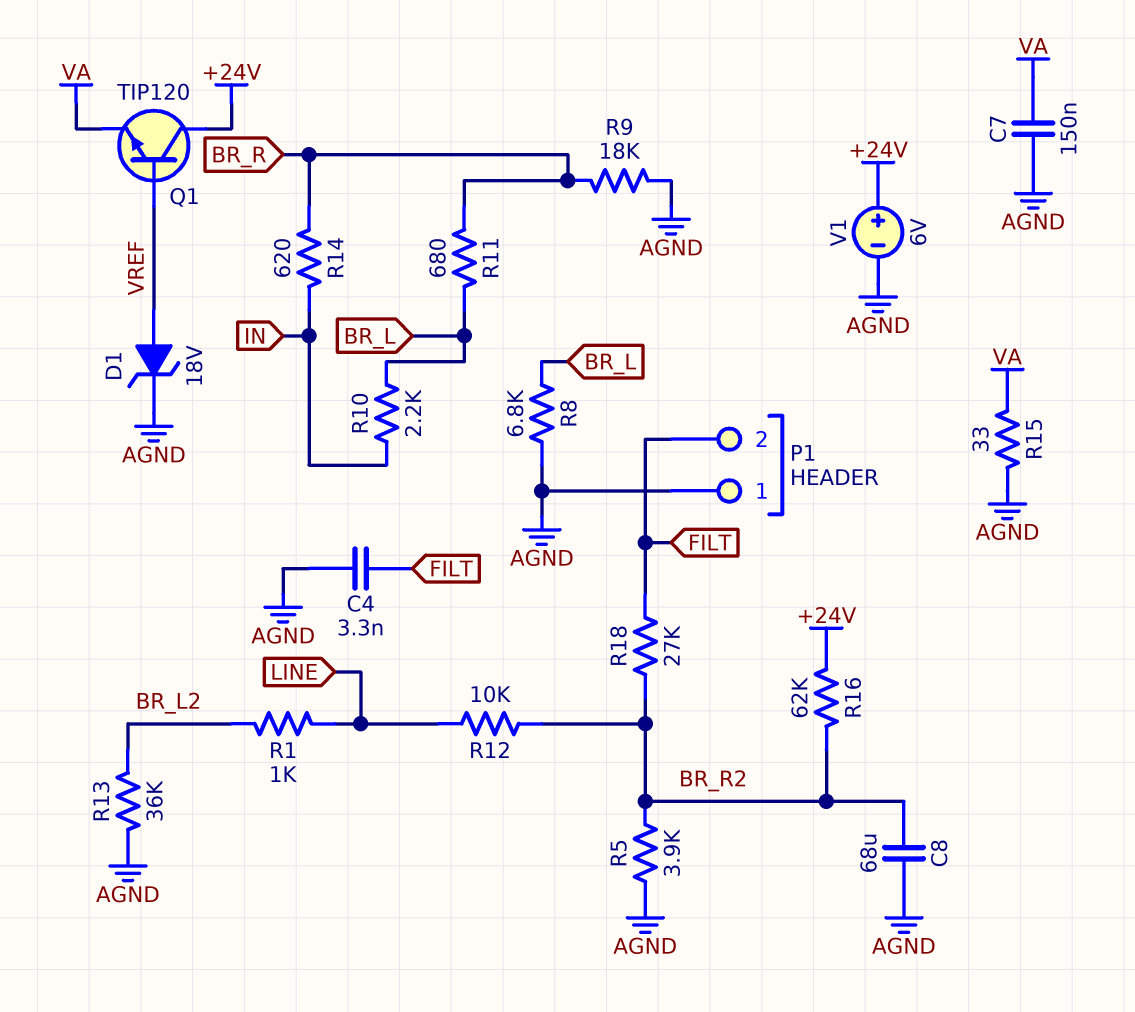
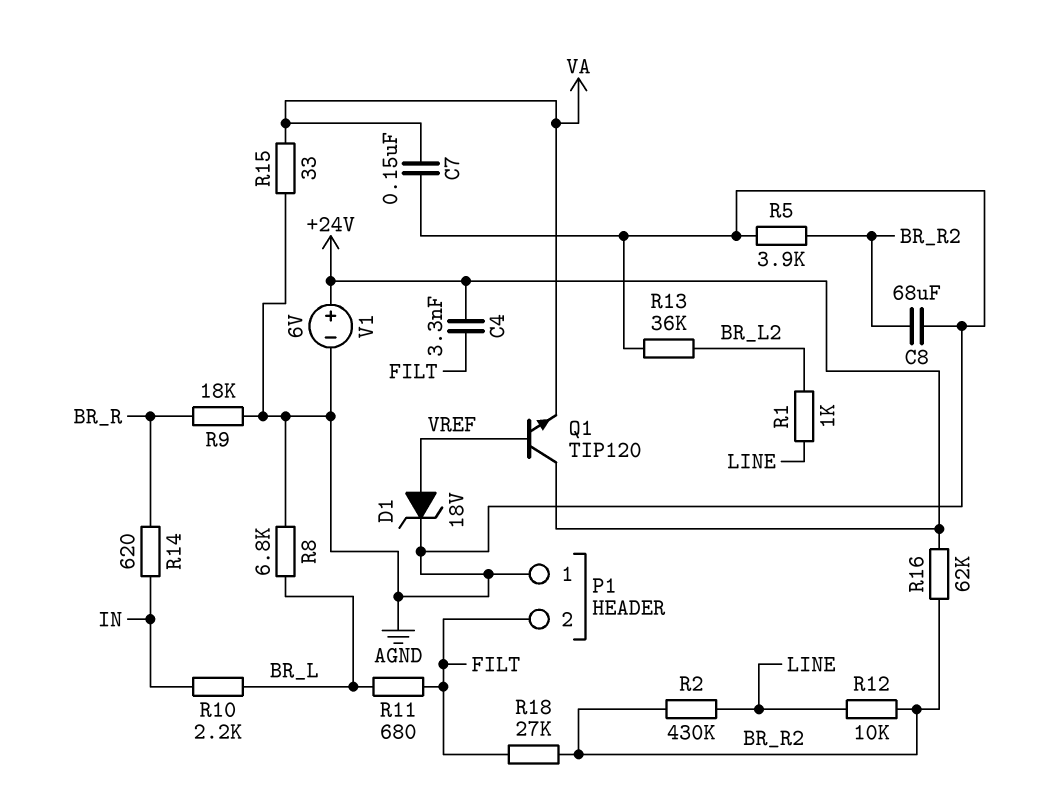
C4: 3.3nF (AGND, FILT) -> 3.3nF (+24V, FILT)
R2: none -> 430k (BR_R2, LINE)
R11: 680 (BR_L, BR_R) -> 680 (BR_L, FILT)

